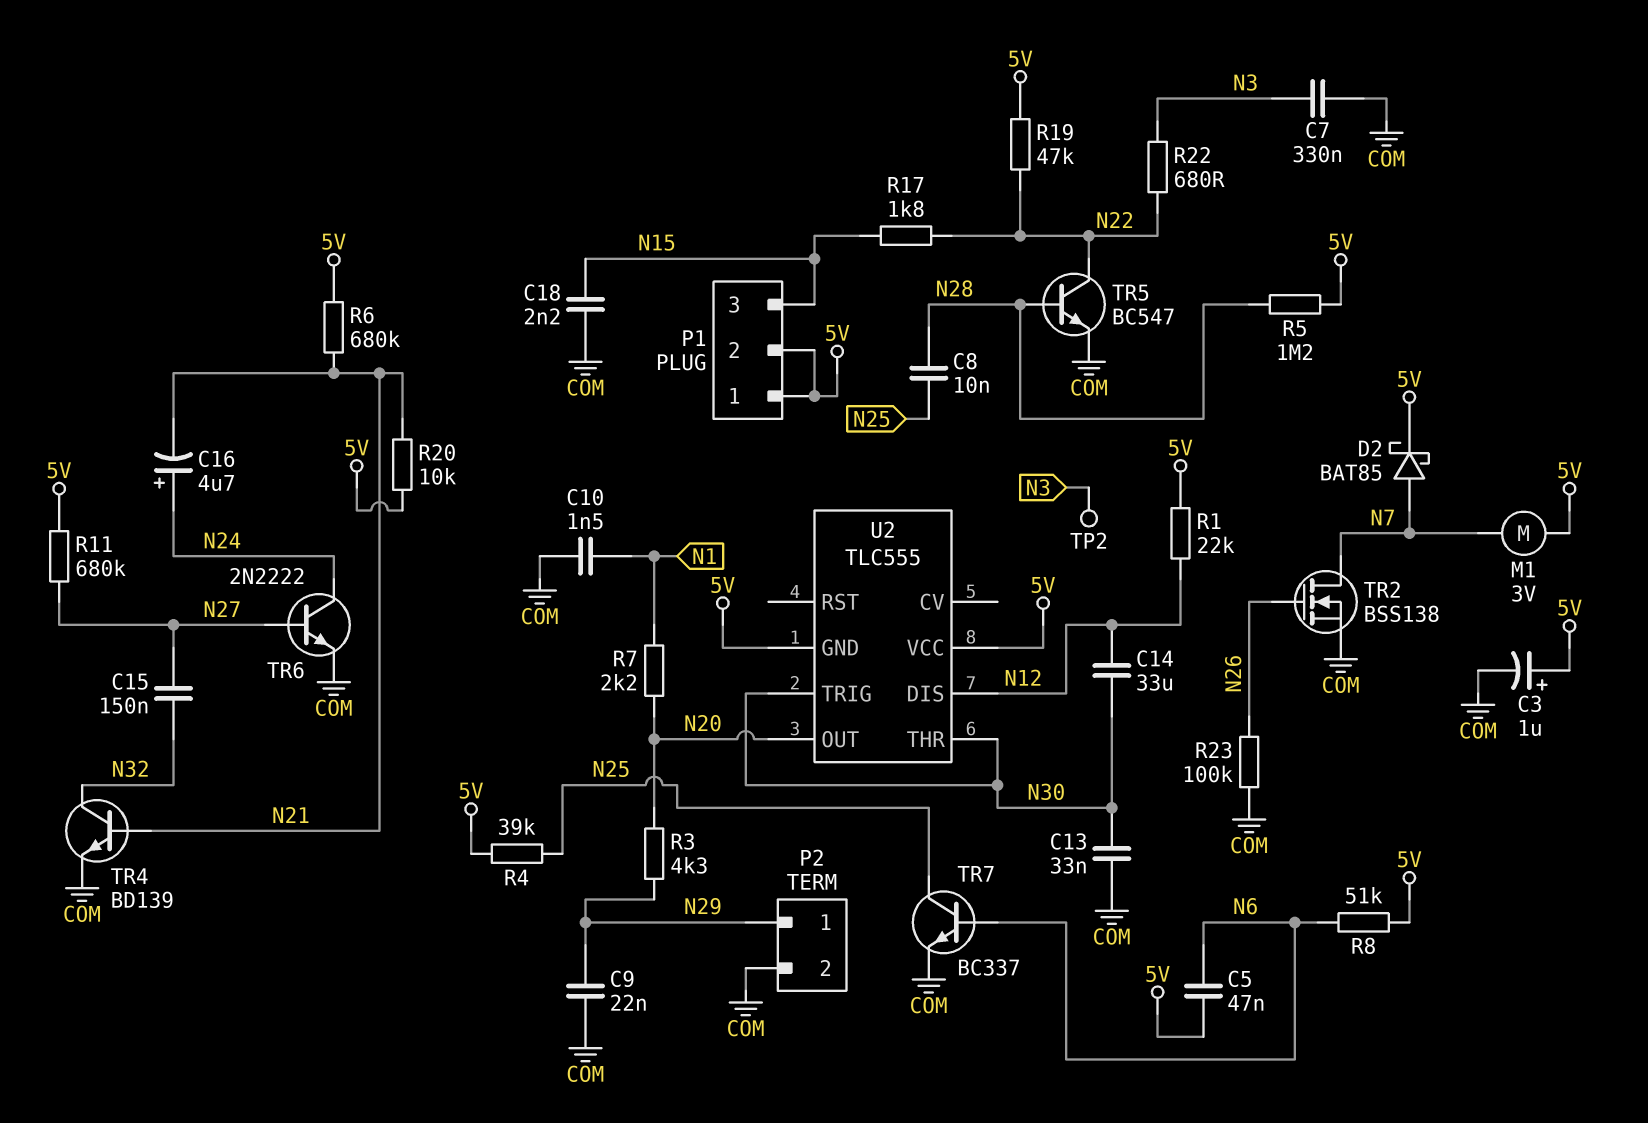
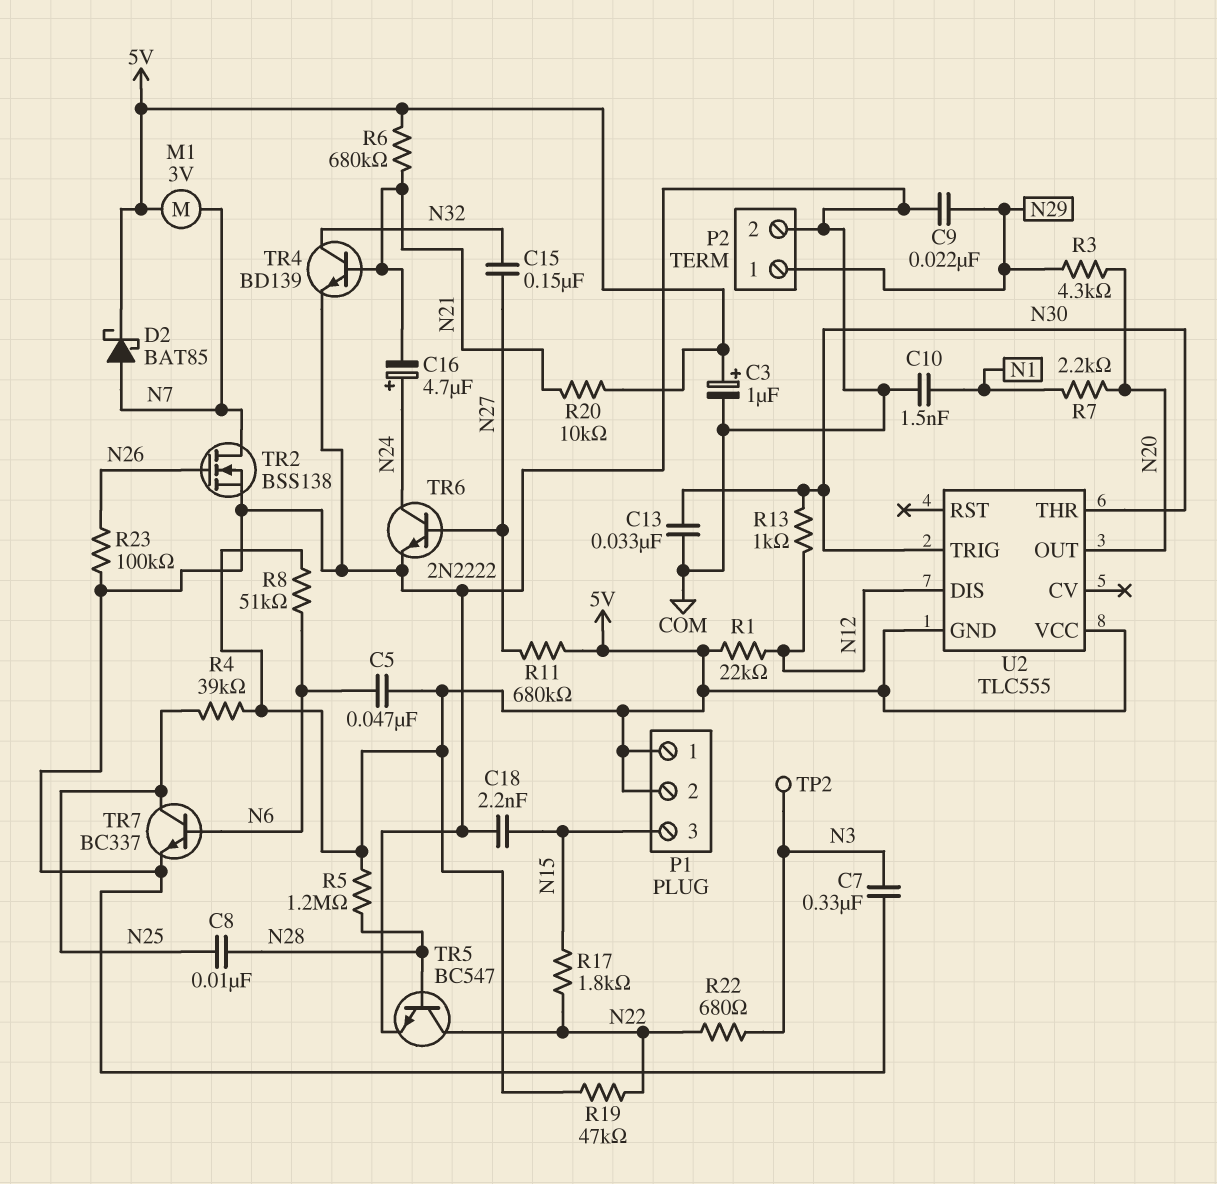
C14: 33uF (N12, N30) -> none
R13: none -> 1k (N12, N30)

